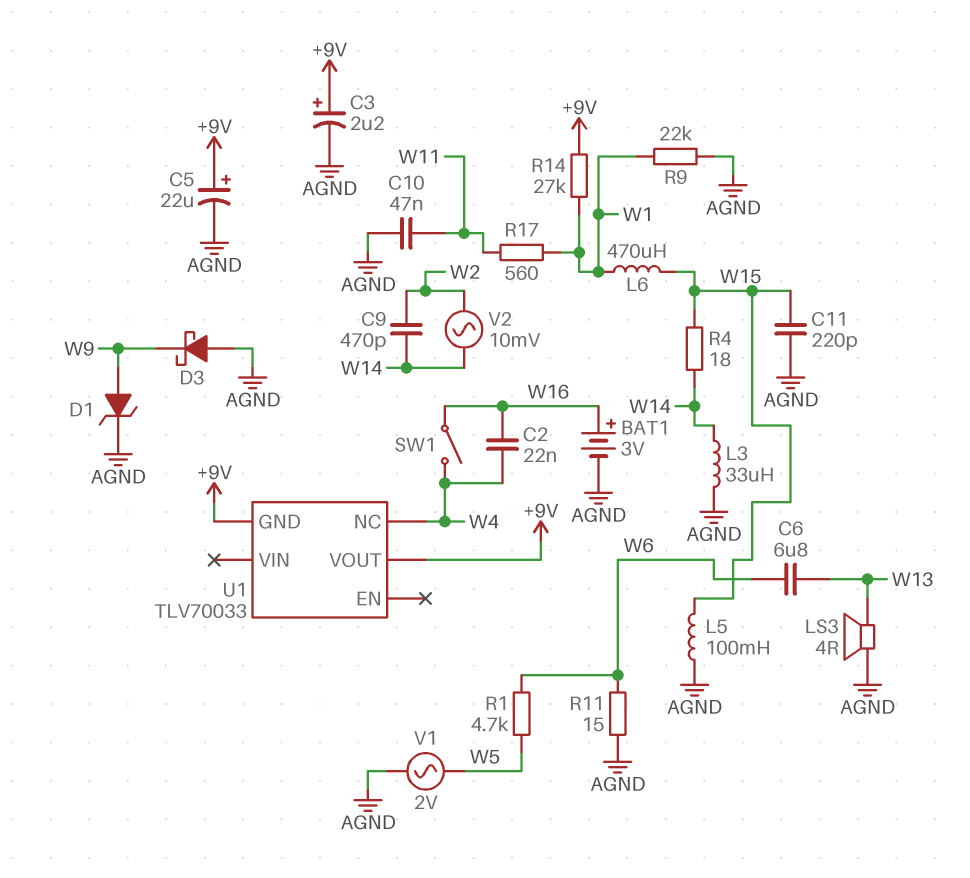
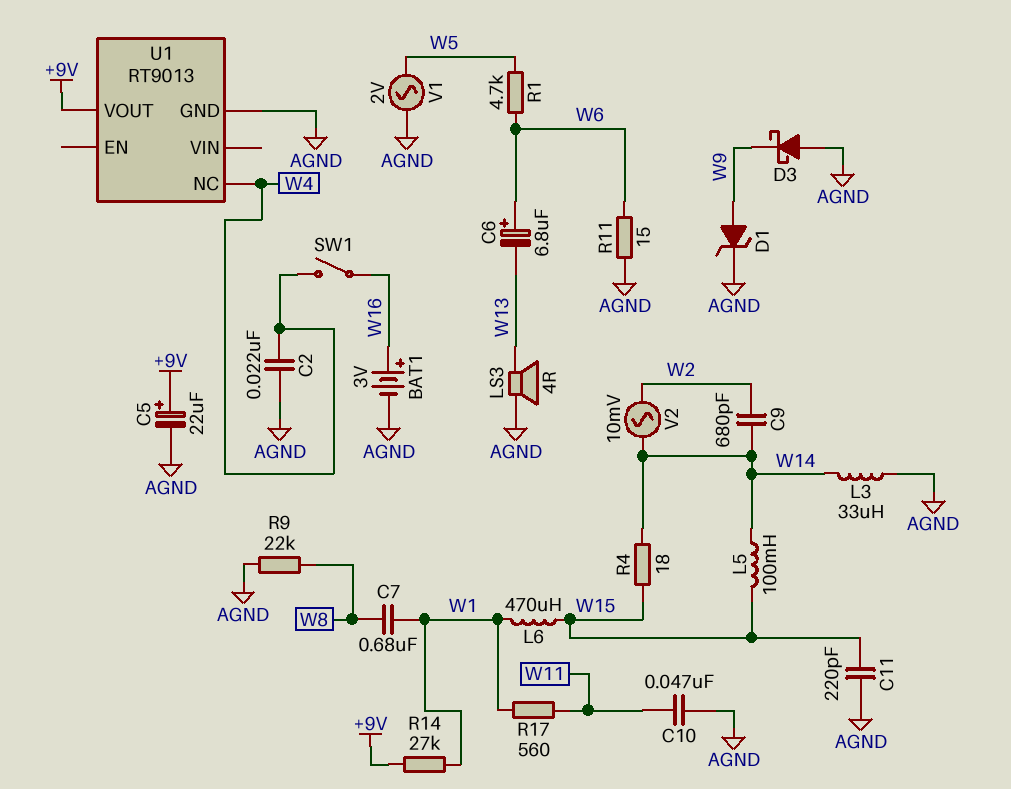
C2: 22nF (W4, W16) -> 22nF (AGND, W4)
C3: 2.2uF (plus +9V, minus AGND) -> none
C6: 6.8uF (W6, W13) -> 6.8uF (plus W6, minus W13)
C7: none -> 680nF (W1, W8)
C9: 470pF (W2, W14) -> 680pF (W2, W14)
L5: 100mH (AGND, W15) -> 100mH (W14, W15)
R9: 22k (AGND, W1) -> 22k (AGND, W8)
U1: TLV70033 -> RT9013
U1 pin GND: +9V -> AGND

